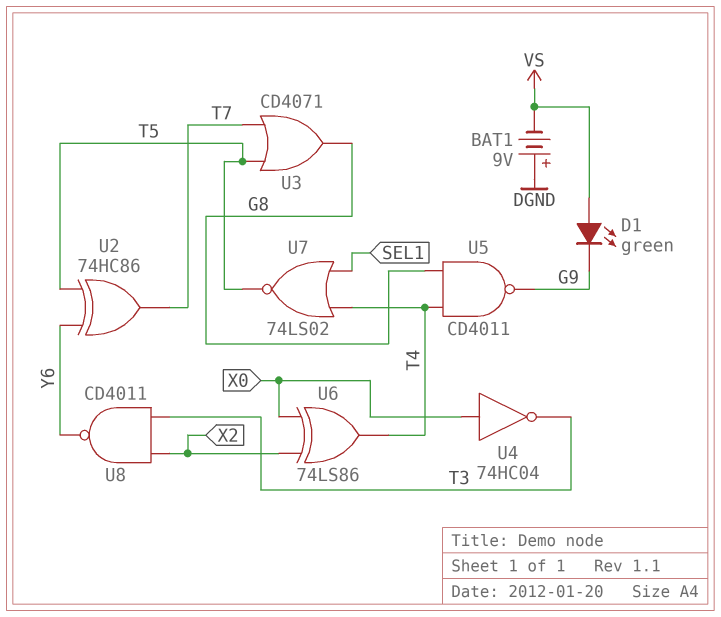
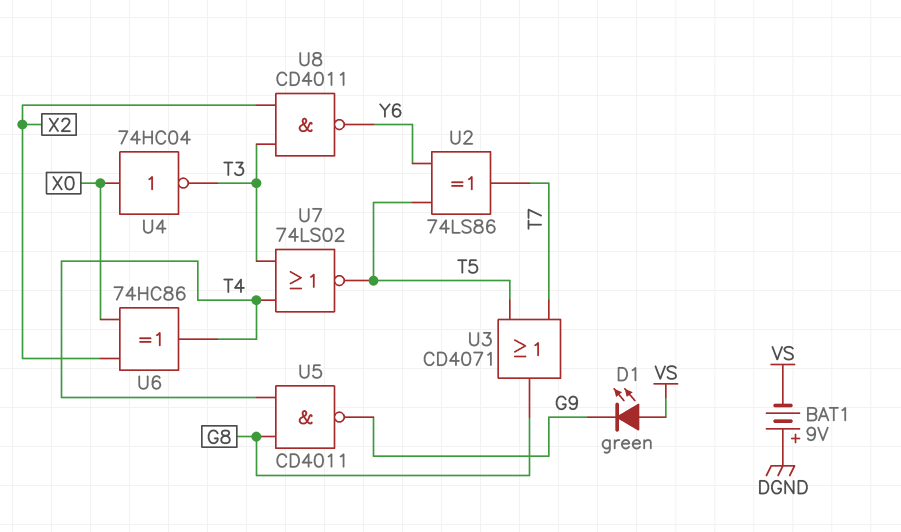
U2: XOR 74HC86 (in T5, in Y6, out T7) -> XOR 74LS86 (in T5, in Y6, out T7)
U6: XOR 74LS86 (in X0, in X2, out T4) -> XOR 74HC86 (in X0, in X2, out T4)
U7: NOR 74LS02 (in SEL1, in T4, out T5) -> NOR 74LS02 (in T3, in T4, out T5)

